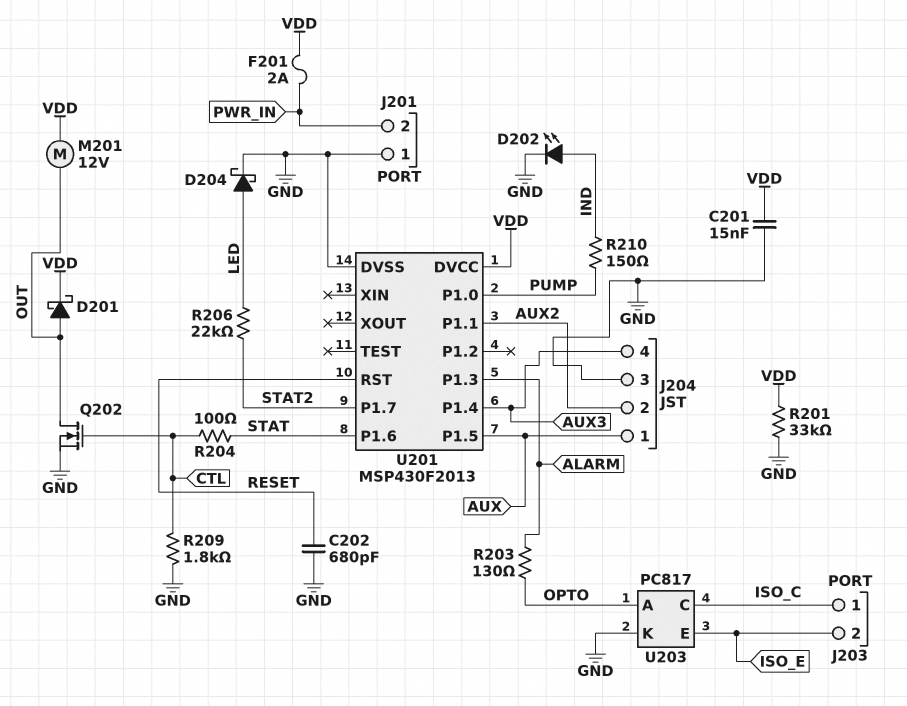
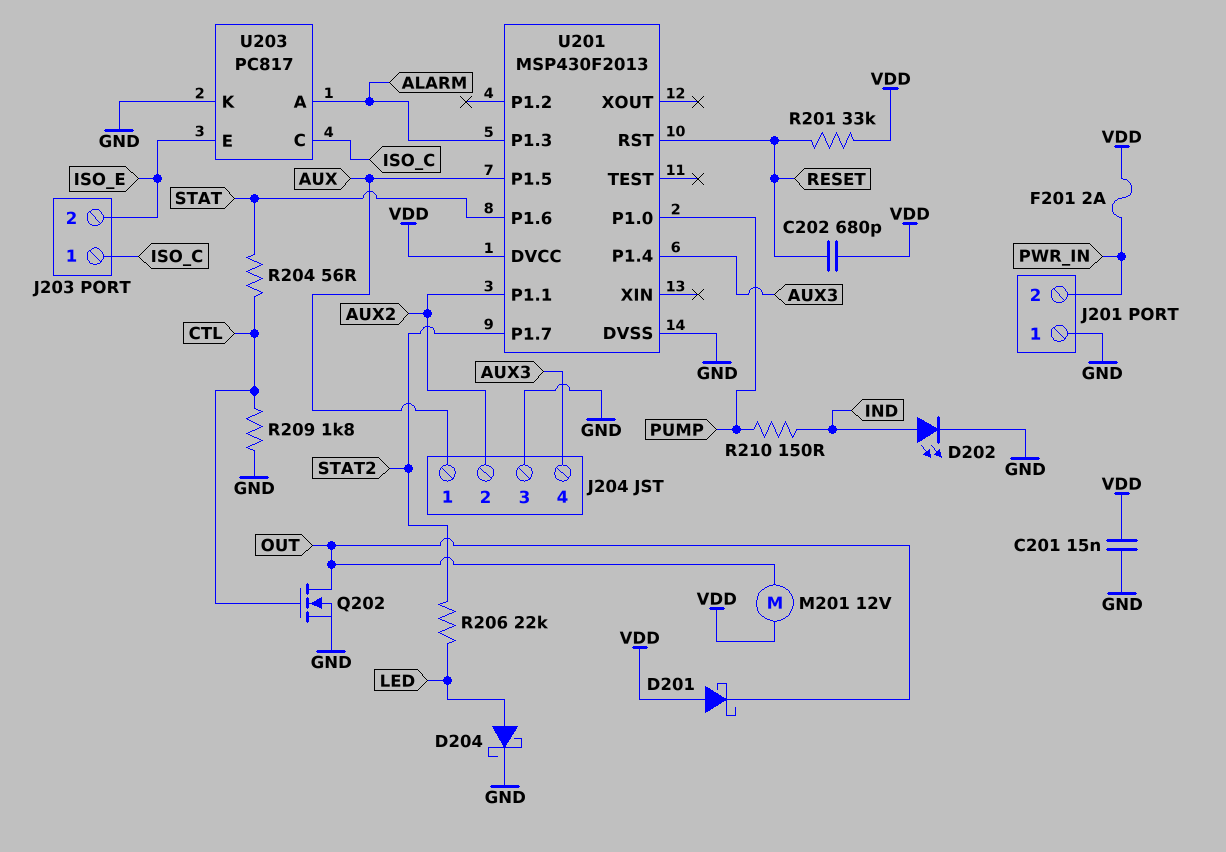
C202: 680pF (GND, RESET) -> 680pF (RESET, VDD)
D201: schottky (A OUT, K VDD) -> schottky (A VDD, K OUT)
R201: 33k (GND, VDD) -> 33k (RESET, VDD)
R203: 130 (ALARM, OPTO) -> none
R204: 100 (CTL, STAT) -> 56 (CTL, STAT)
U203 pin A: OPTO -> ALARM

